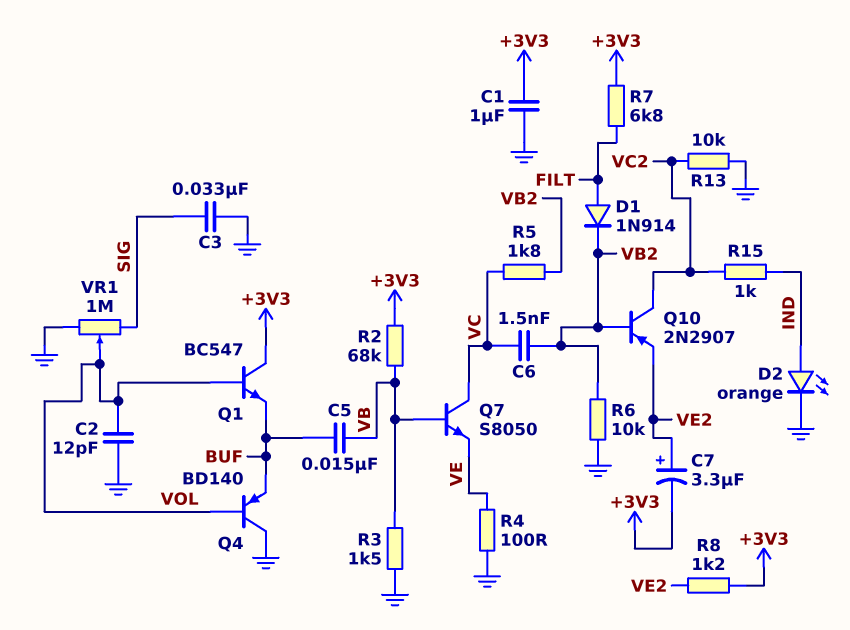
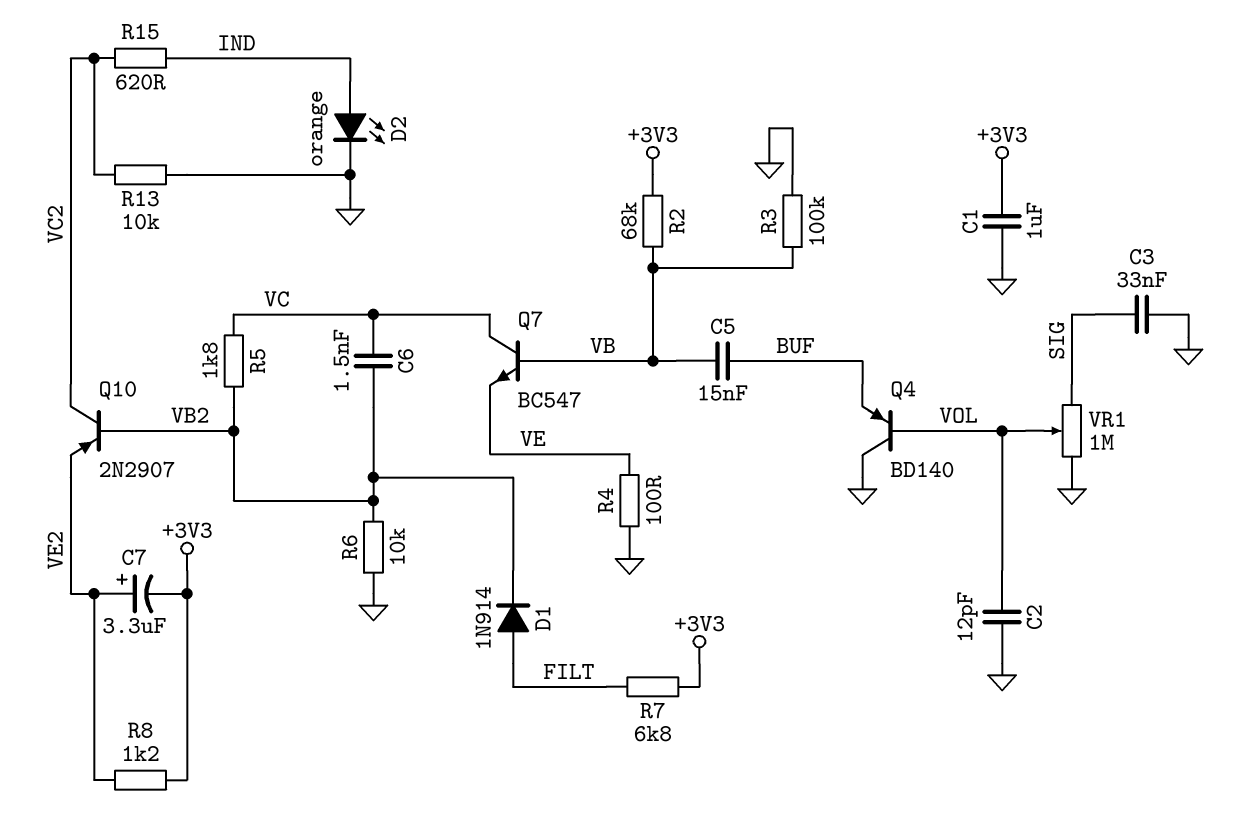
Q1: NPN BC547 (B VOL, C +3V3, E BUF) -> none
Q7: NPN S8050 (B VB, C VC, E VE) -> NPN BC547 (B VB, C VC, E VE)
R3: 1.5k (GND, VB) -> 100k (GND, VB)
R15: 1k (IND, VC2) -> 620 (IND, VC2)

